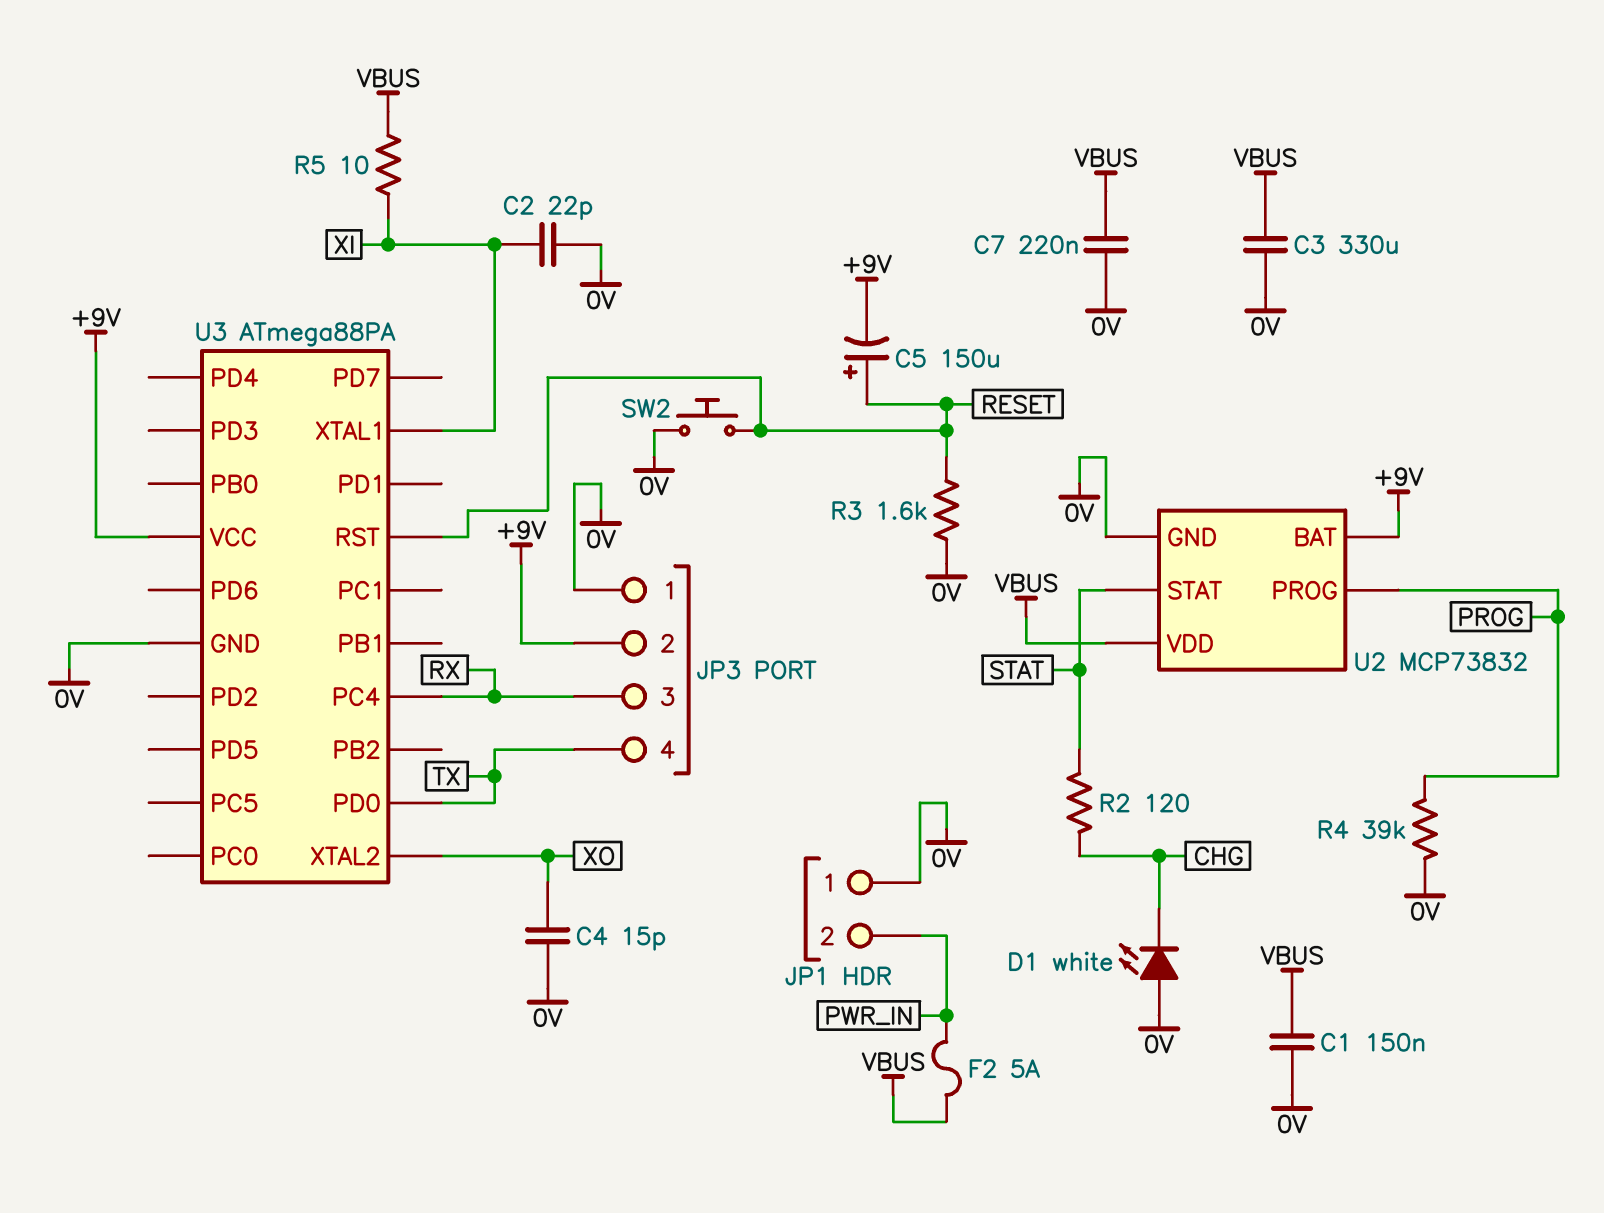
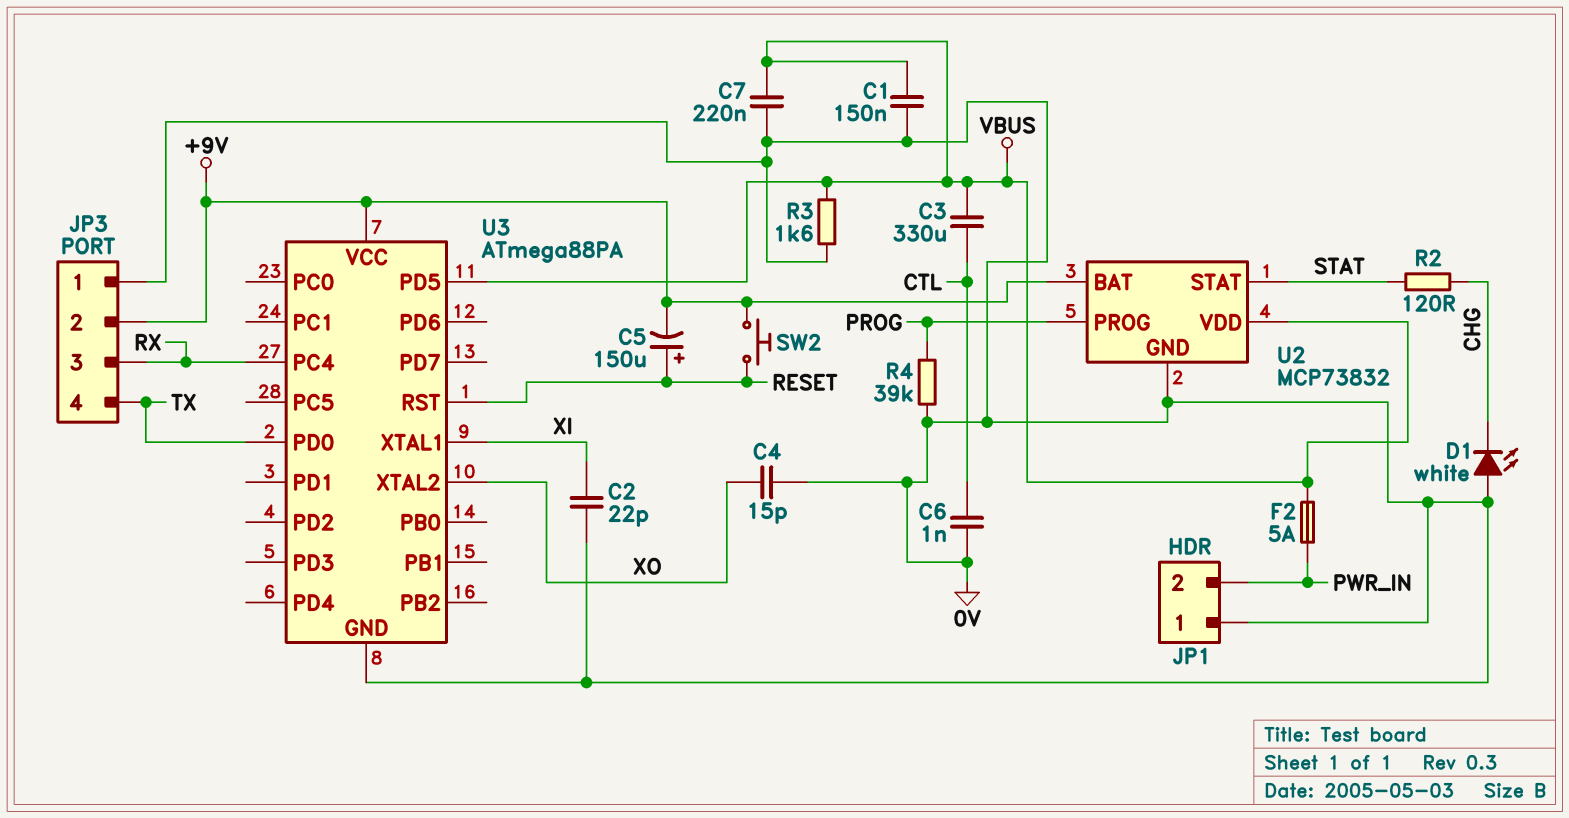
C3: 330uF (0V, VBUS) -> 330uF (CTL, VBUS)
C6: none -> 1nF (0V, CTL)
R3: 1.6k (0V, RESET) -> 1.6k (0V, VBUS)
R5: 10 (VBUS, XI) -> none
SW2: button (0V, RESET) -> button (+9V, RESET)
U3 pin PD5: none -> VBUS

